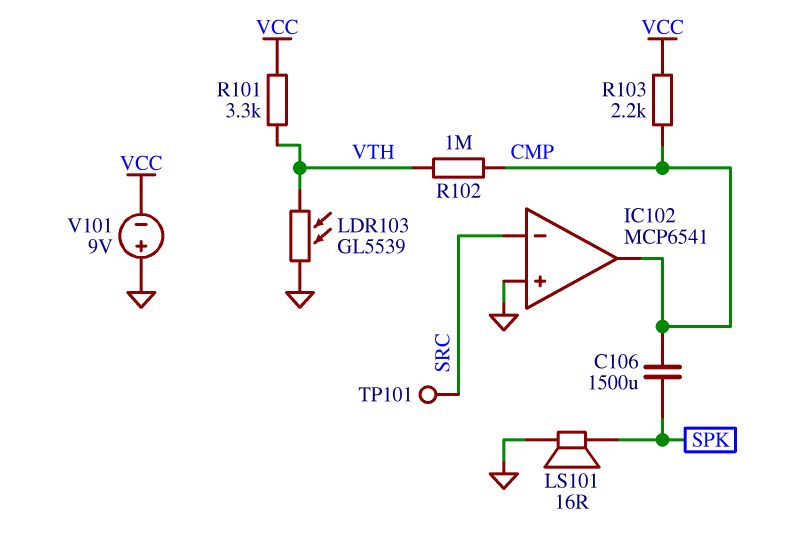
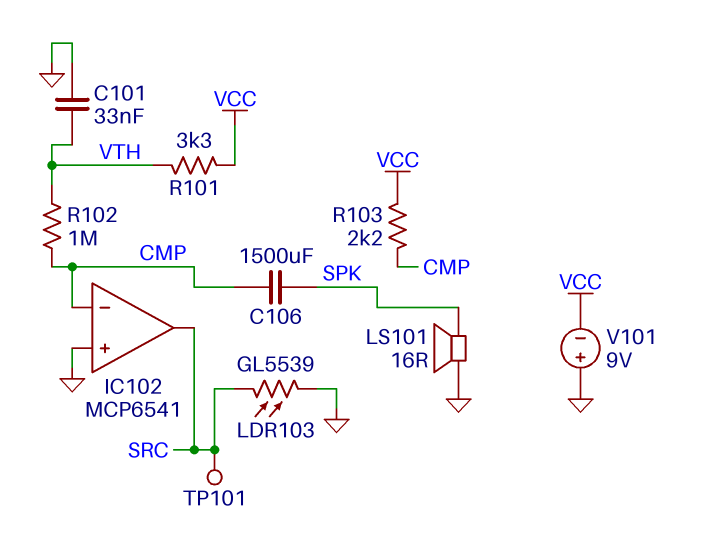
C101: none -> 33nF (GND, VTH)
IC102 pin in-: SRC -> CMP
IC102 pin out: CMP -> SRC
LDR103: GL5539 (GND, VTH) -> GL5539 (GND, SRC)

